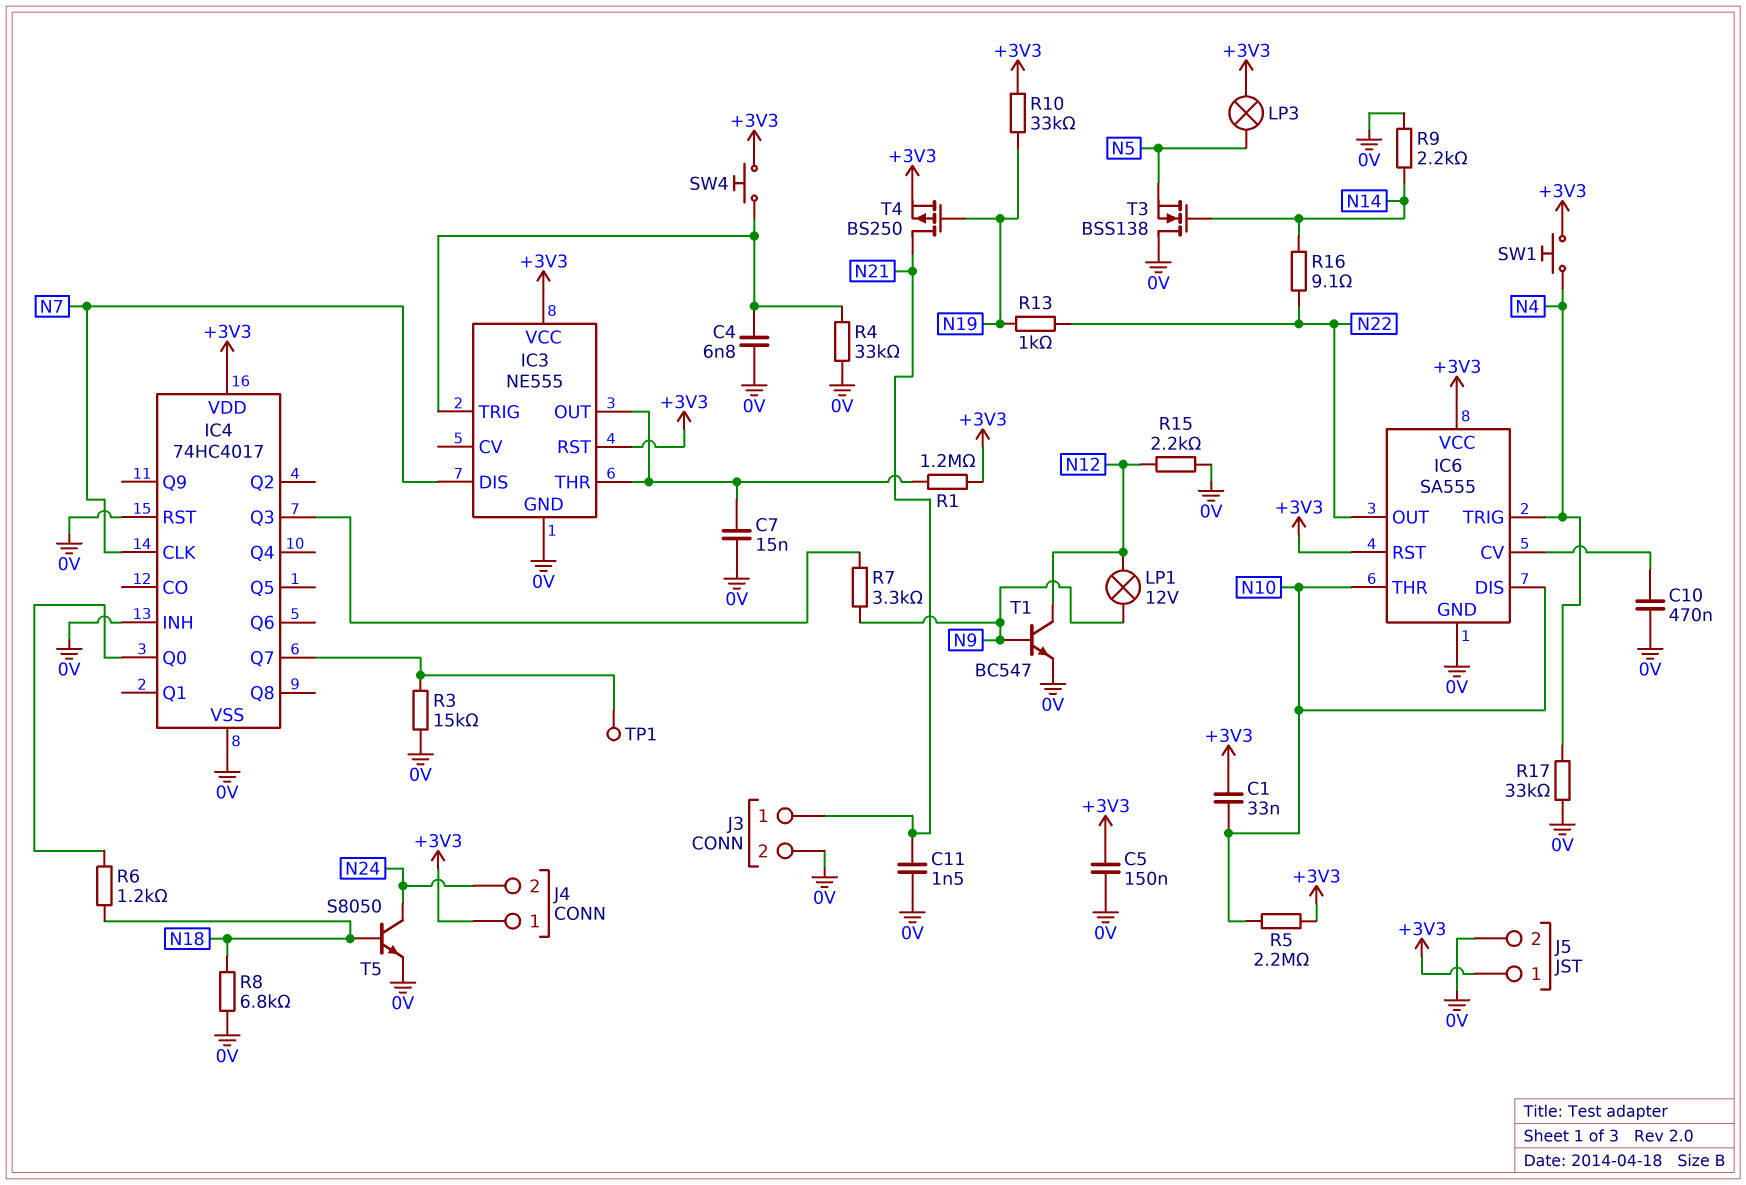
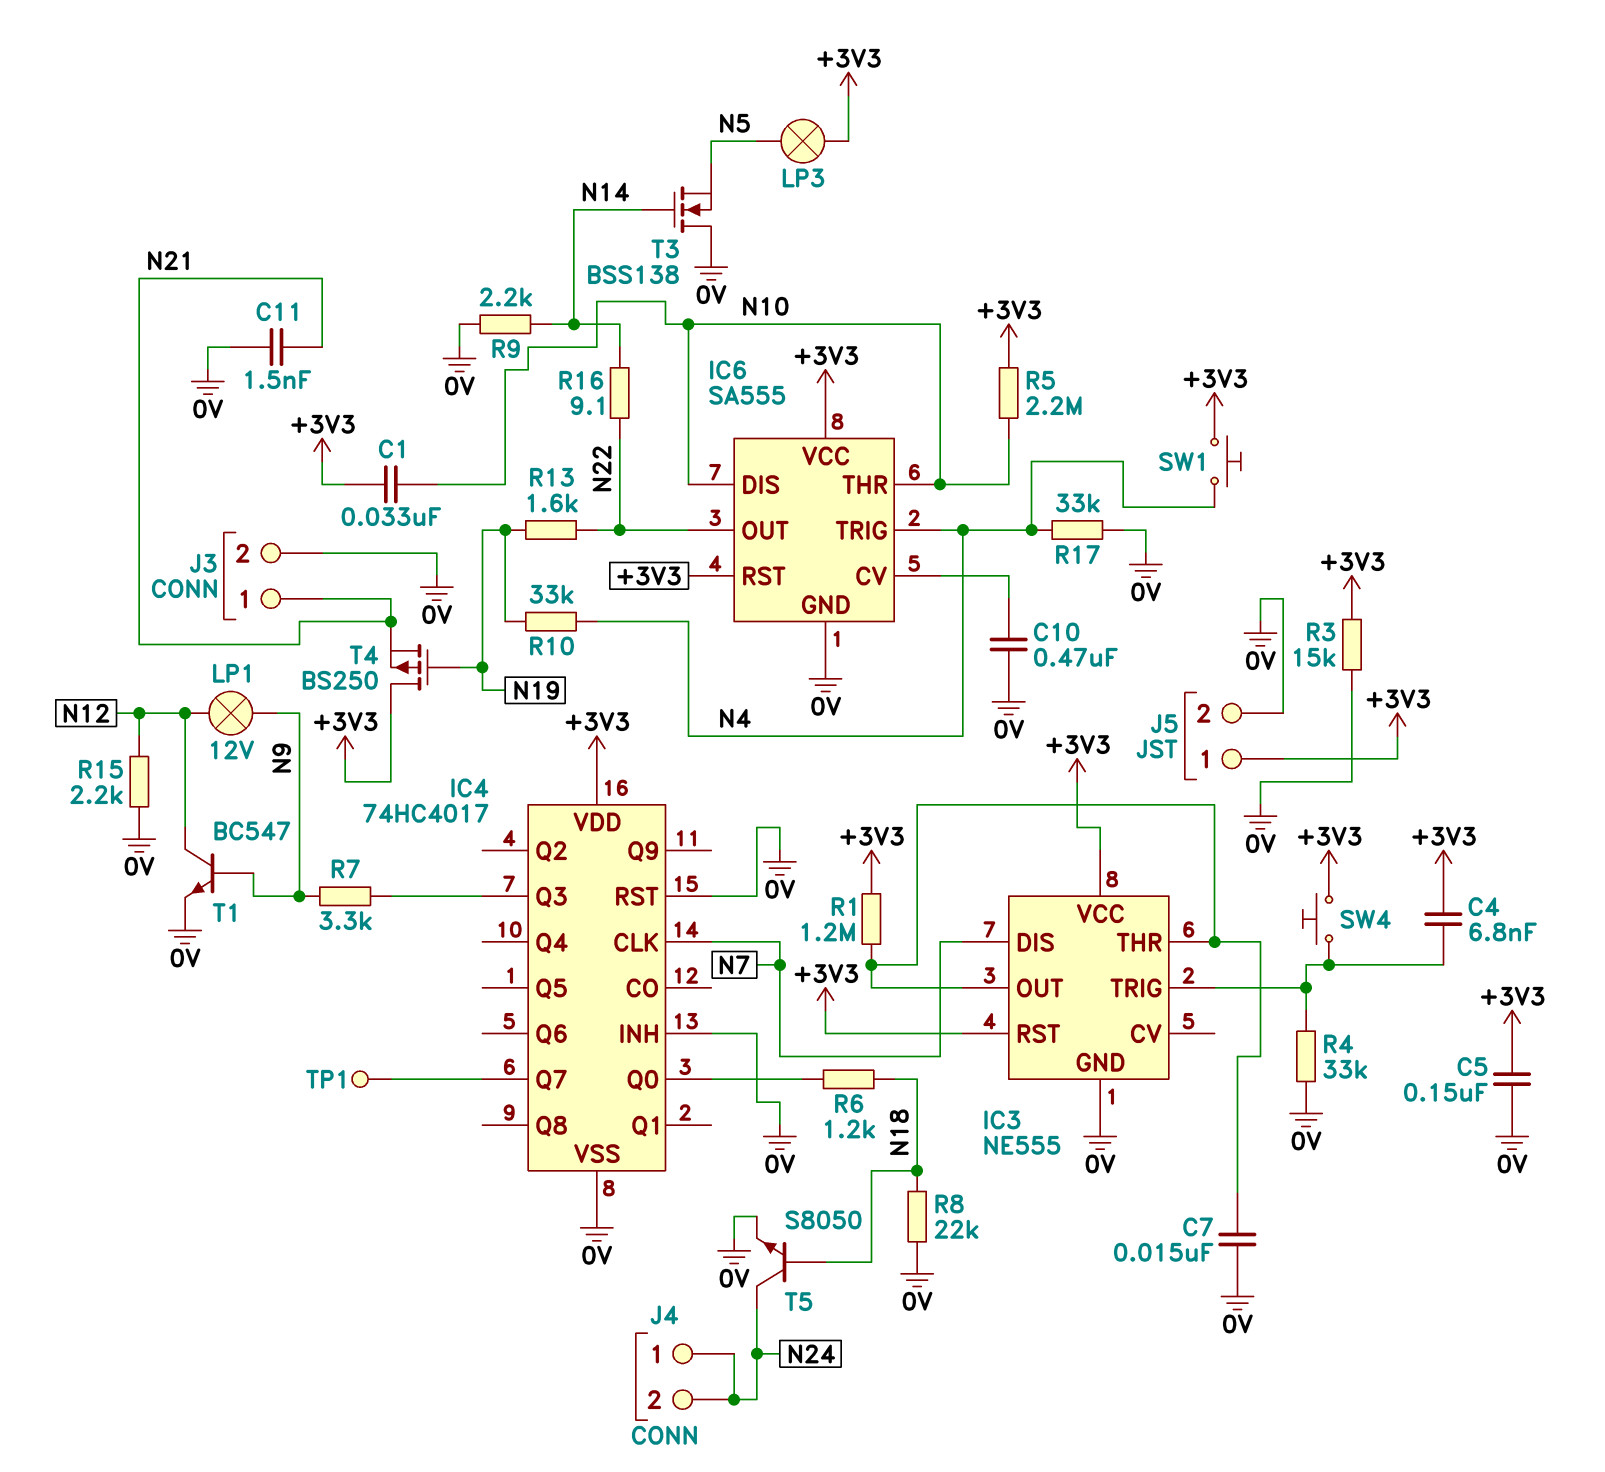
C4: 6.8nF (0V, IC3/TRIG) -> 6.8nF (+3V3, IC3/TRIG)
J4 pin 1: +3V3 -> N24
R3: 15k (0V, IC4/Q7) -> 15k (+3V3, 0V)
R8: 6.8k (0V, N18) -> 22k (0V, N18)
R10: 33k (+3V3, N19) -> 33k (N4, N19)
R13: 1k (N19, N22) -> 1.6k (N19, N22)
T4: PMOS BS250 (G N19, D N21, S +3V3) -> PMOS BS250 (G N19, D +3V3, S N21)

